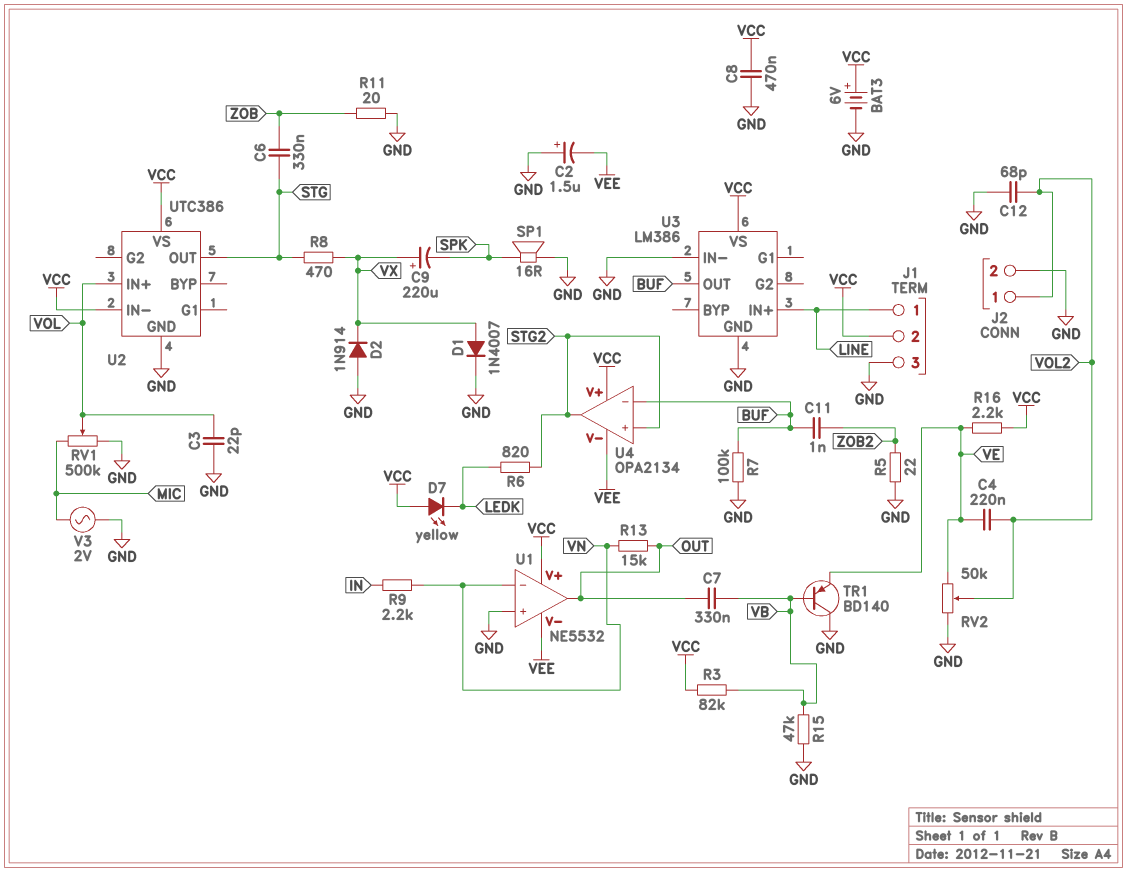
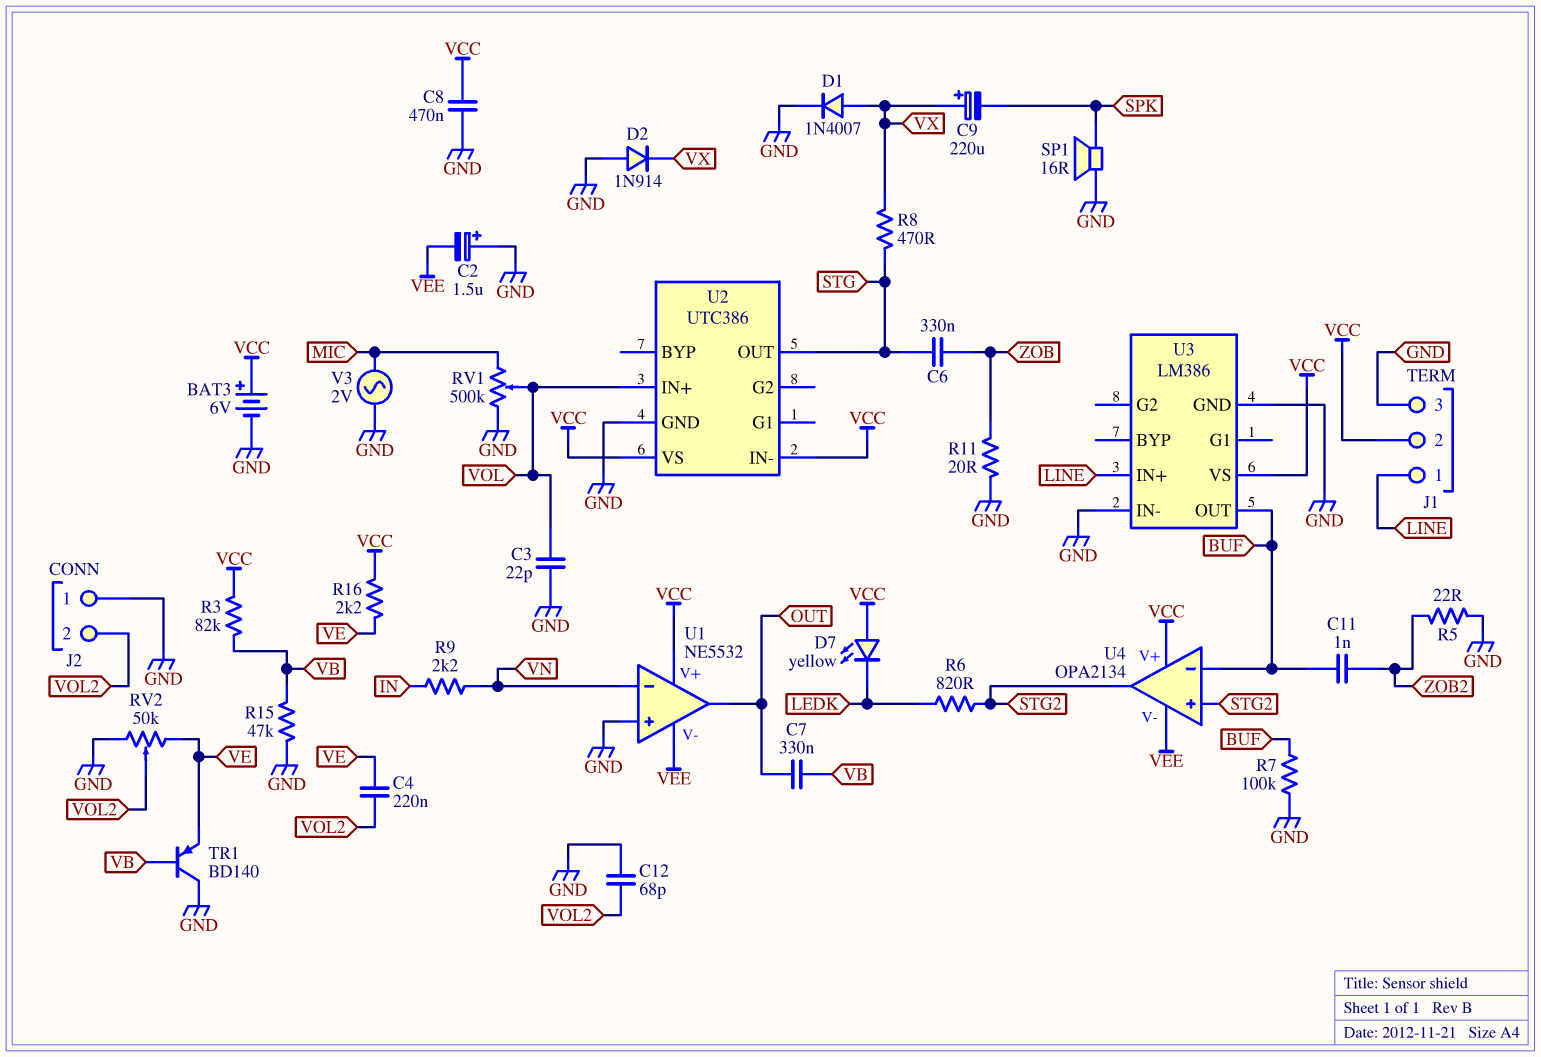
J2 pin 1: VOL2 -> GND
J2 pin 2: GND -> VOL2
R13: 15k (OUT, VN) -> none

